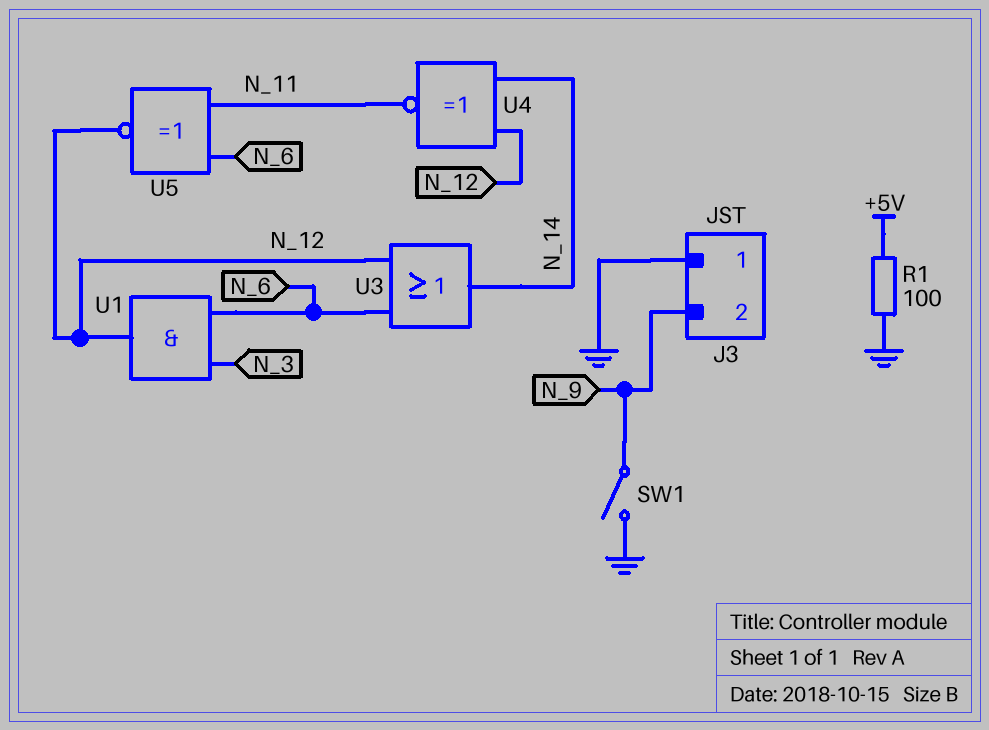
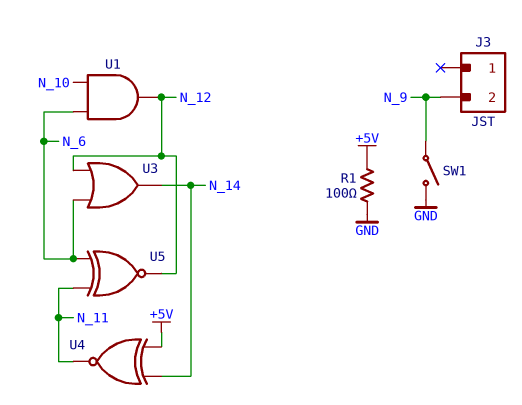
J3 pin 1: GND -> none
U1: AND (in N_3, in N_6, out N_12) -> AND (in N_6, in N_10, out N_12)
U4: XNOR (in N_12, in N_14, out N_11) -> XNOR (in +5V, in N_14, out N_11)

